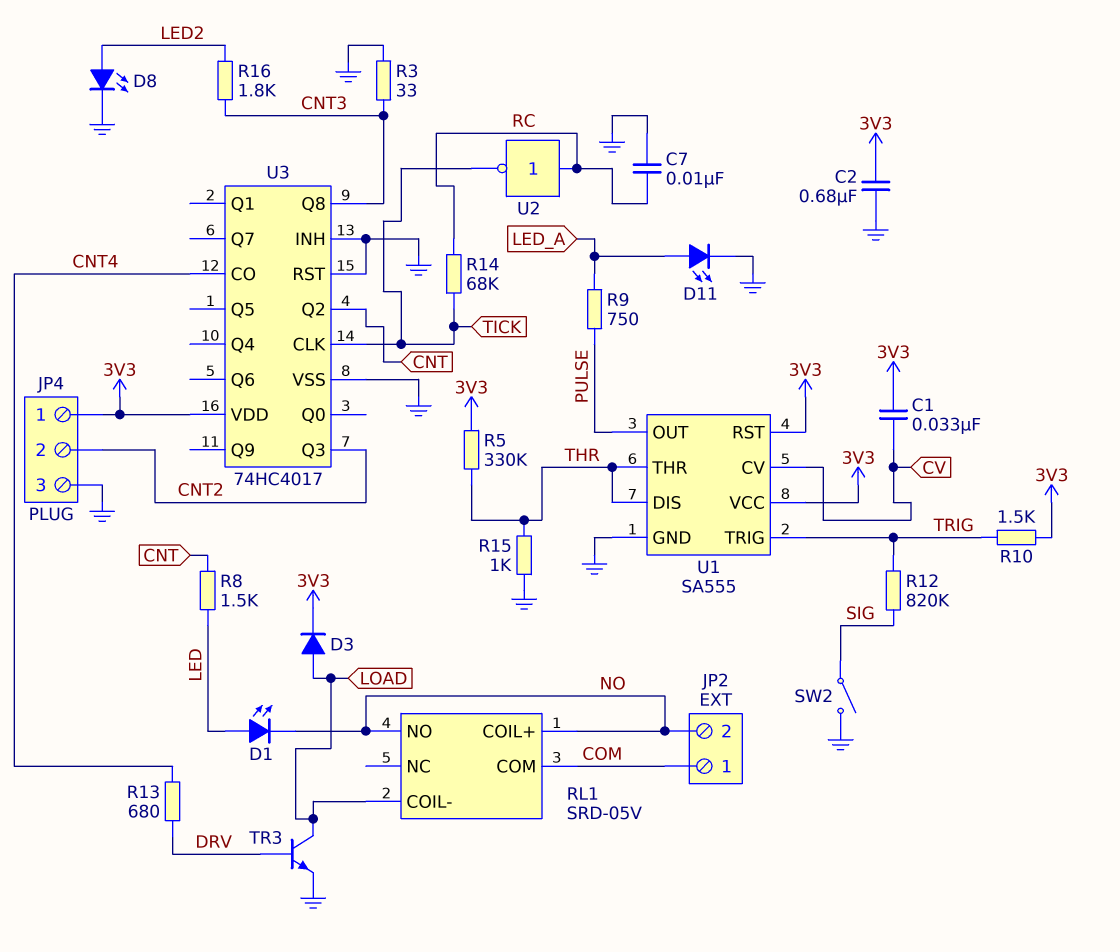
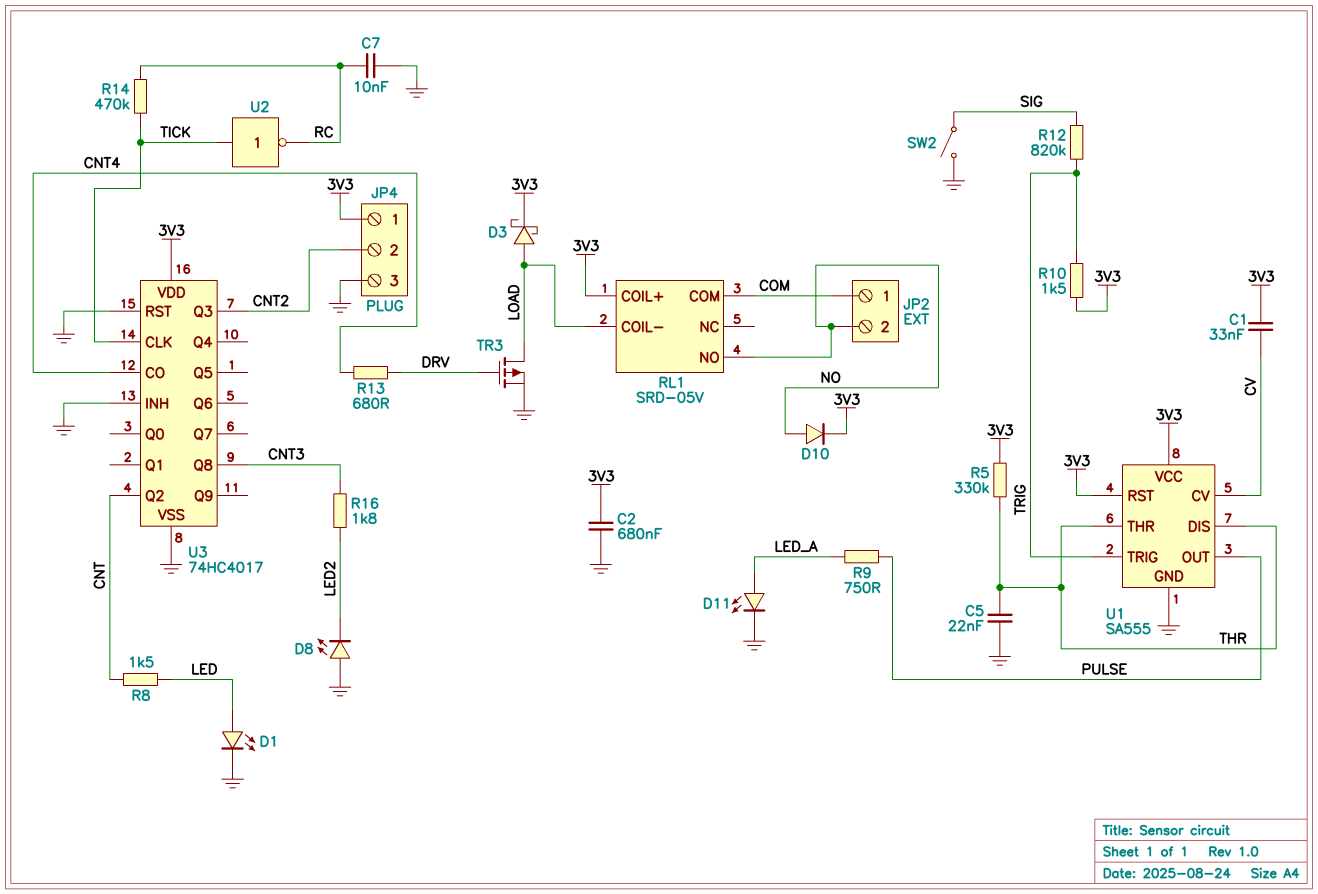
C5: none -> 22nF (GND, THR)
D1: LED (A LED, K NO) -> LED (A LED, K GND)
D3: diode (A LOAD, K 3V3) -> schottky (A LOAD, K 3V3)
D8: LED (A LED2, K GND) -> LED (A GND, K LED2)
D10: none -> diode (A NO, K 3V3)
R3: 33 (CNT3, GND) -> none
R14: 68k (RC, TICK) -> 470k (RC, TICK)
R15: 1k (GND, THR) -> none
RL1 pin COIL+: NO -> 3V3
TR3: NPN (B DRV, C LOAD, E GND) -> PMOS (G DRV, D LOAD, S GND)
U2: NOT (in RC, out TICK) -> NOT (in TICK, out RC)

